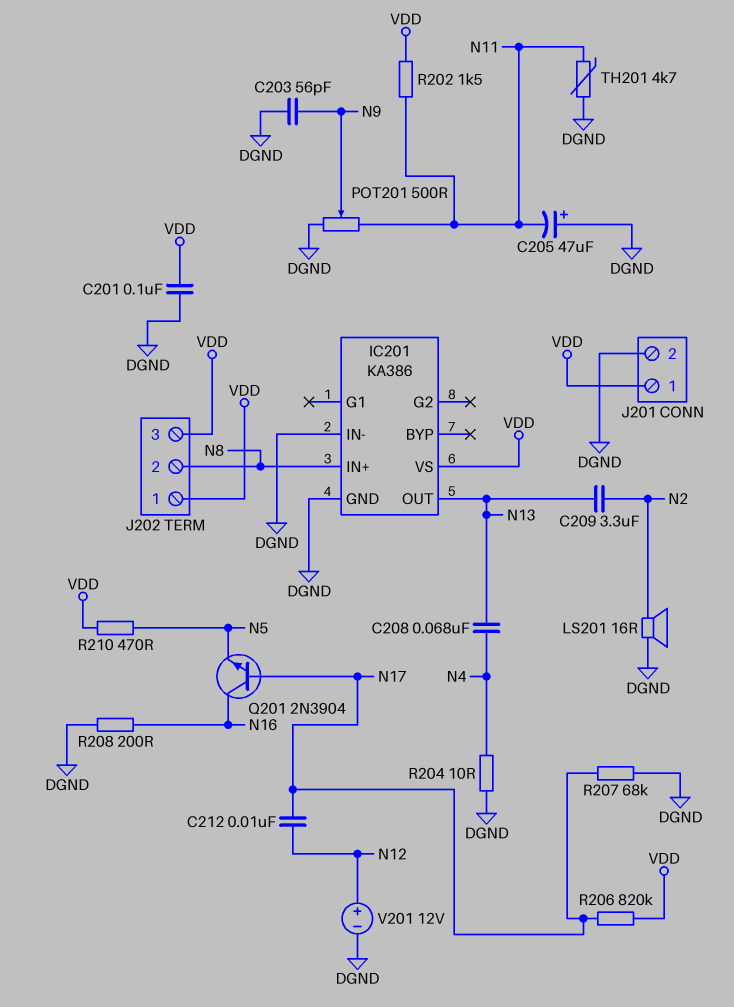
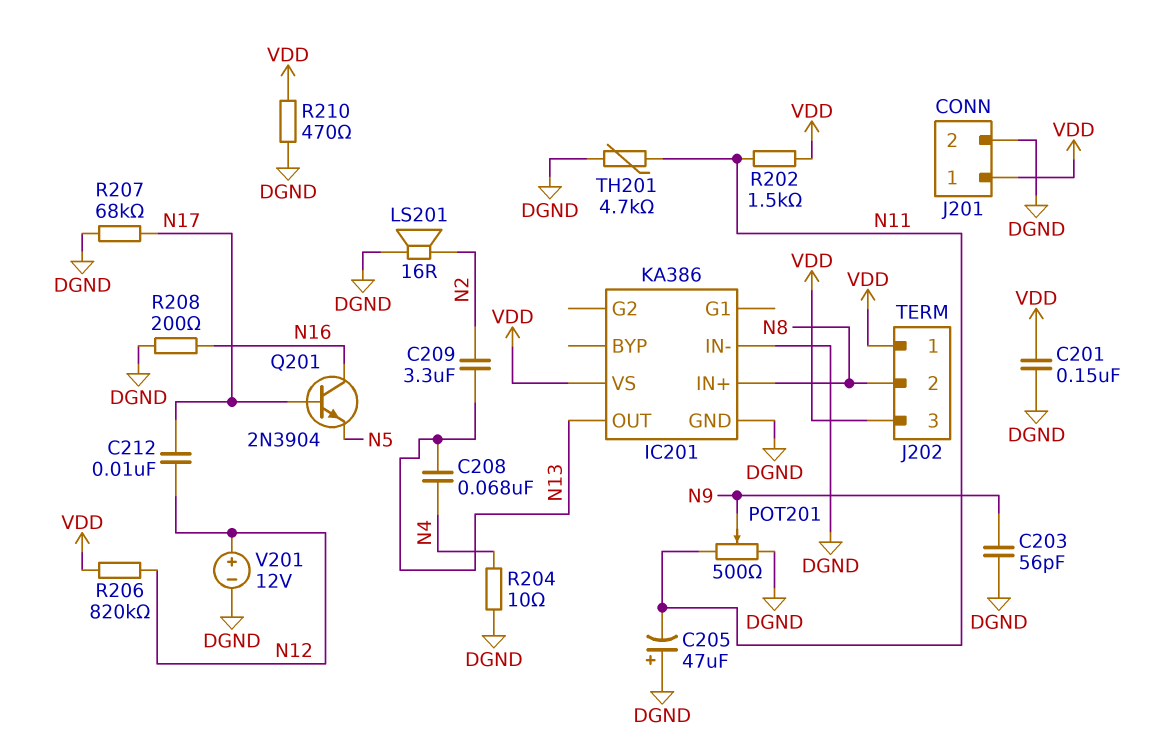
C201: 100nF (DGND, VDD) -> 150nF (DGND, VDD)
R206: 820k (N17, VDD) -> 820k (N12, VDD)
R210: 470 (N5, VDD) -> 470 (DGND, VDD)

